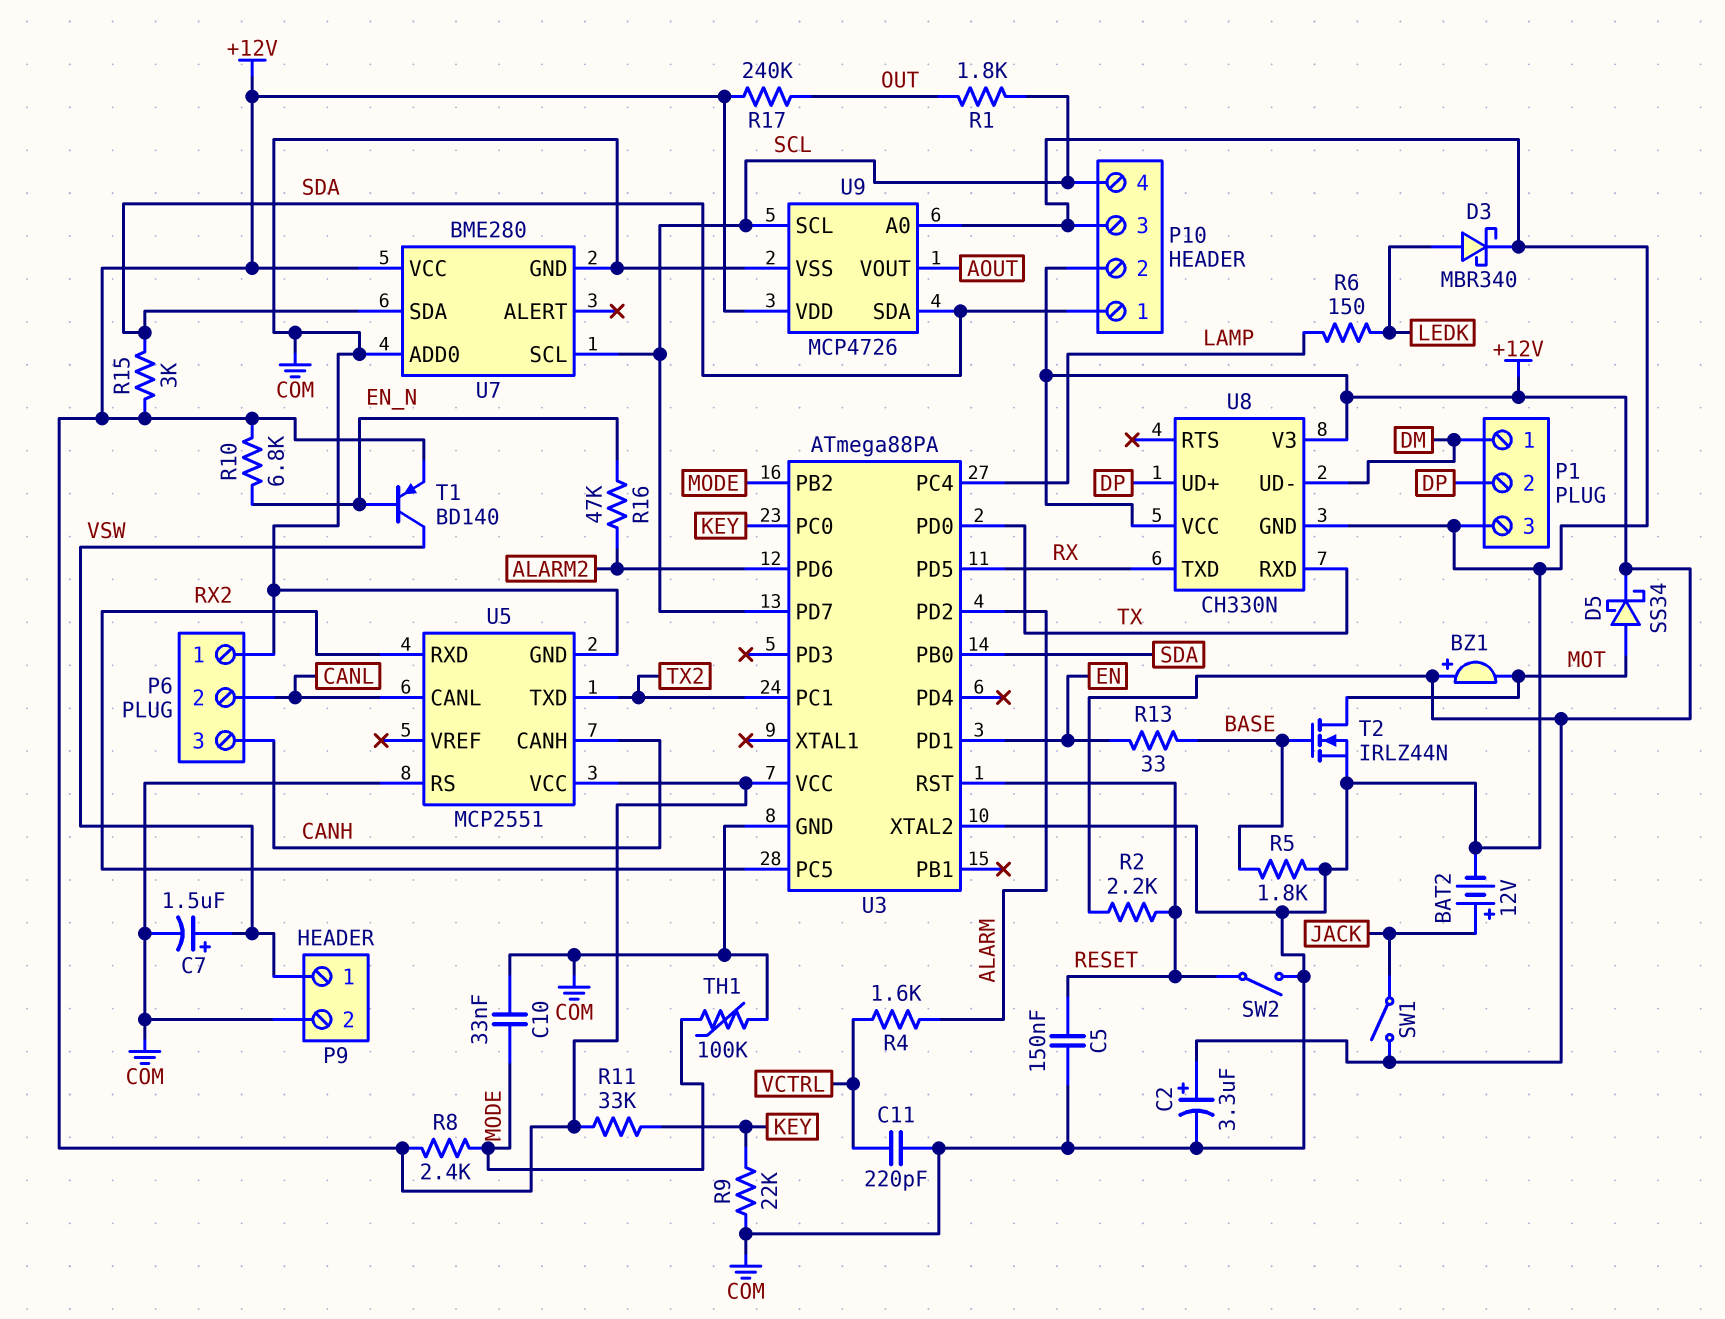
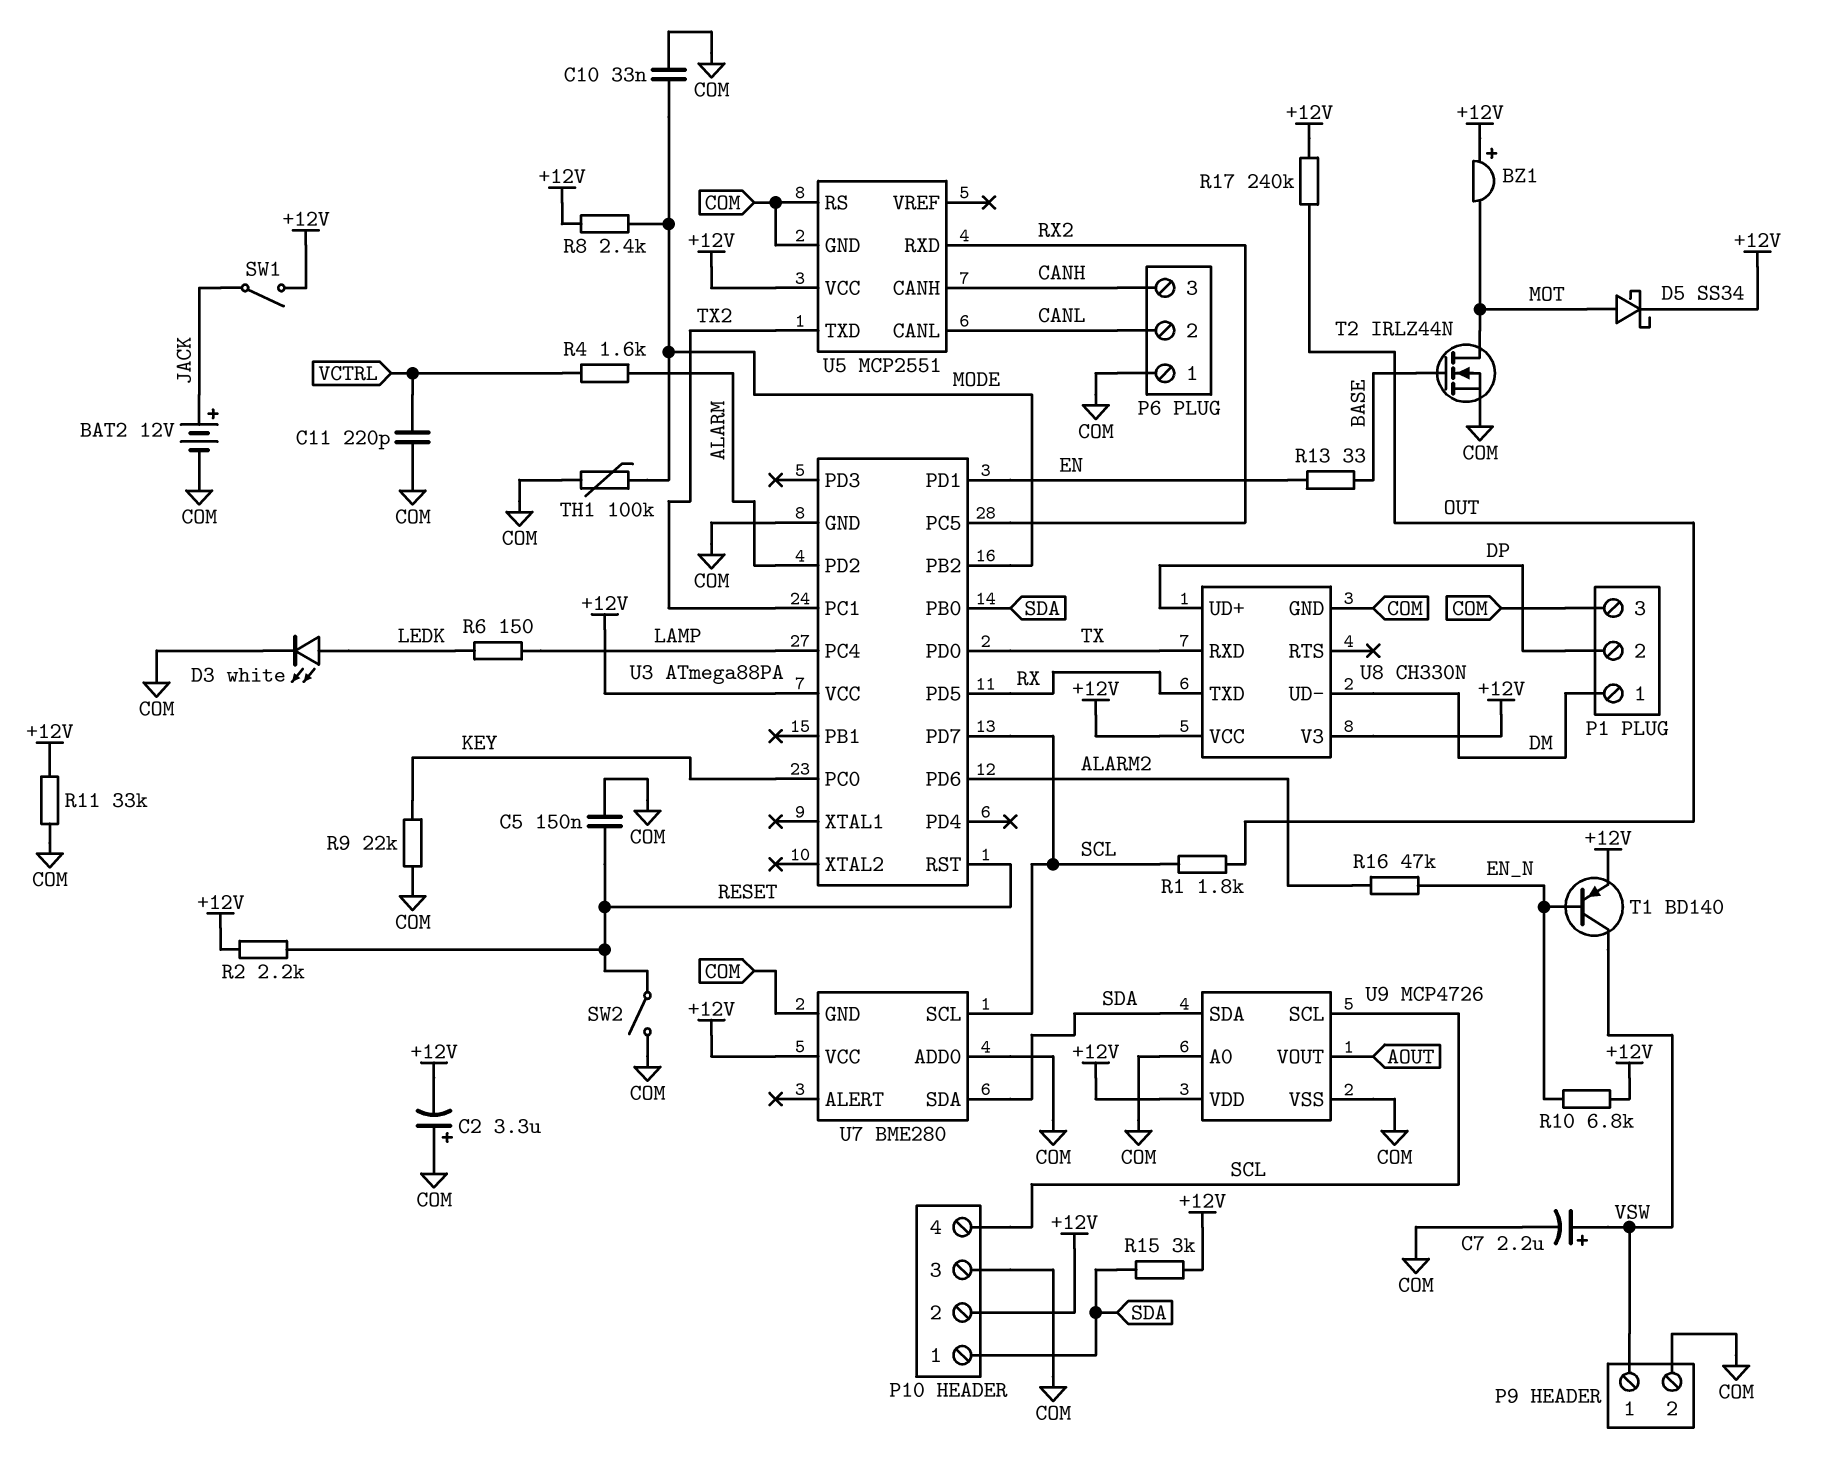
C2: 3.3uF (plus +12V, minus COM) -> 3.3uF (plus COM, minus +12V)
C7: 1.5uF (plus VSW, minus COM) -> 2.2uF (plus VSW, minus COM)
D3: schottky MBR340 (A LEDK, K COM) -> LED white (A LEDK, K COM)
R5: 1.8k (BASE, COM) -> none
R11: 33k (+12V, KEY) -> 33k (+12V, COM)
U3 pin XTAL2: COM -> none

